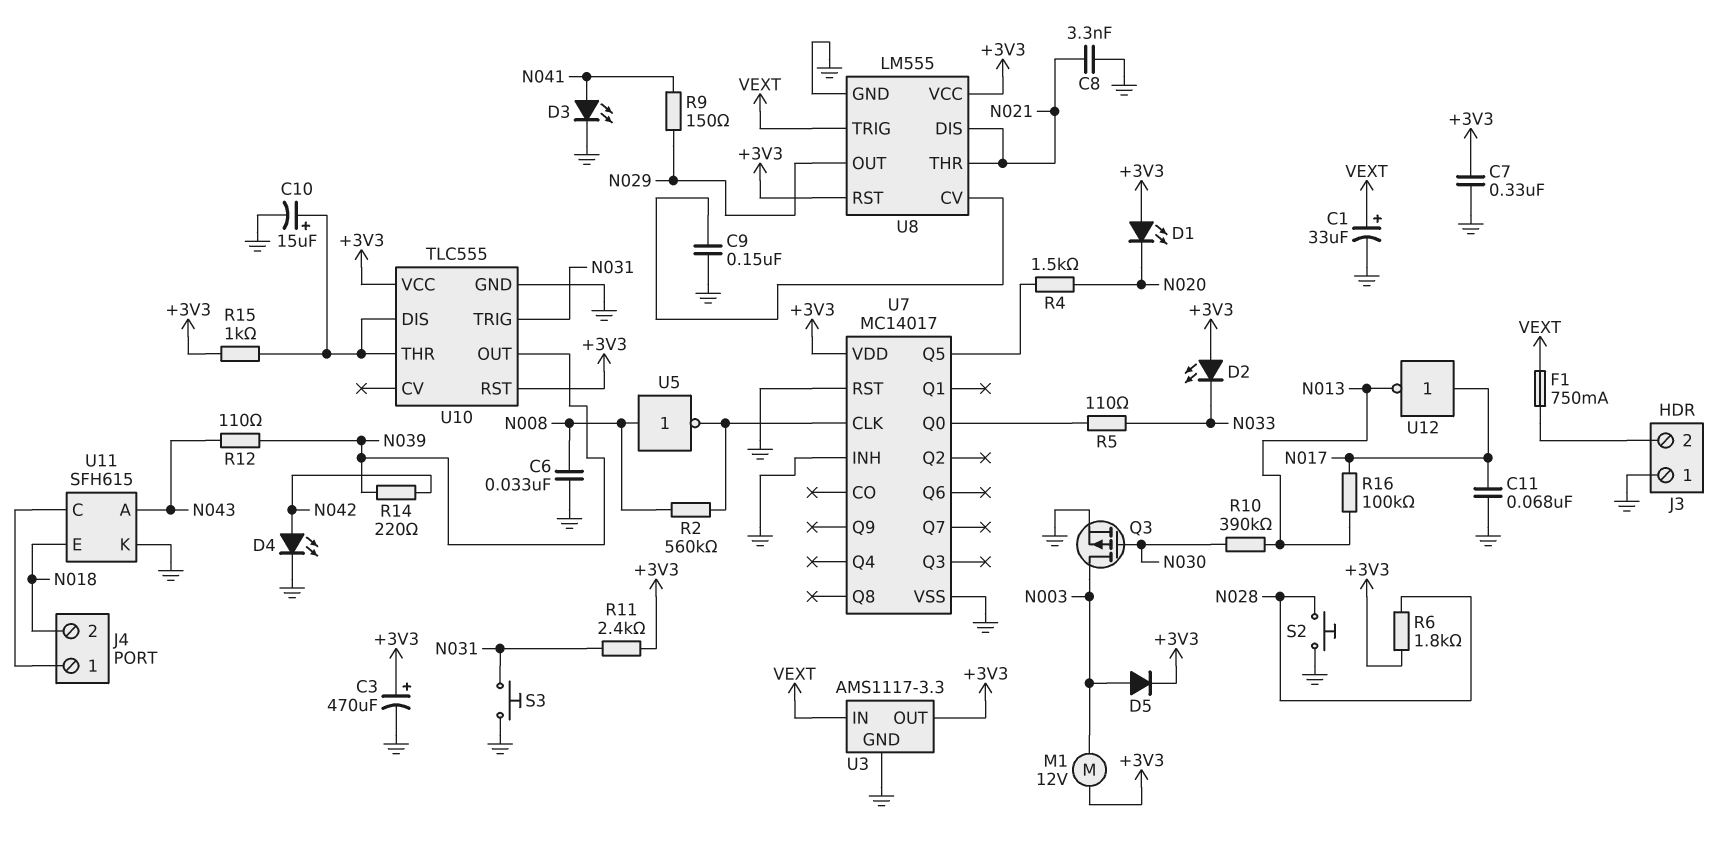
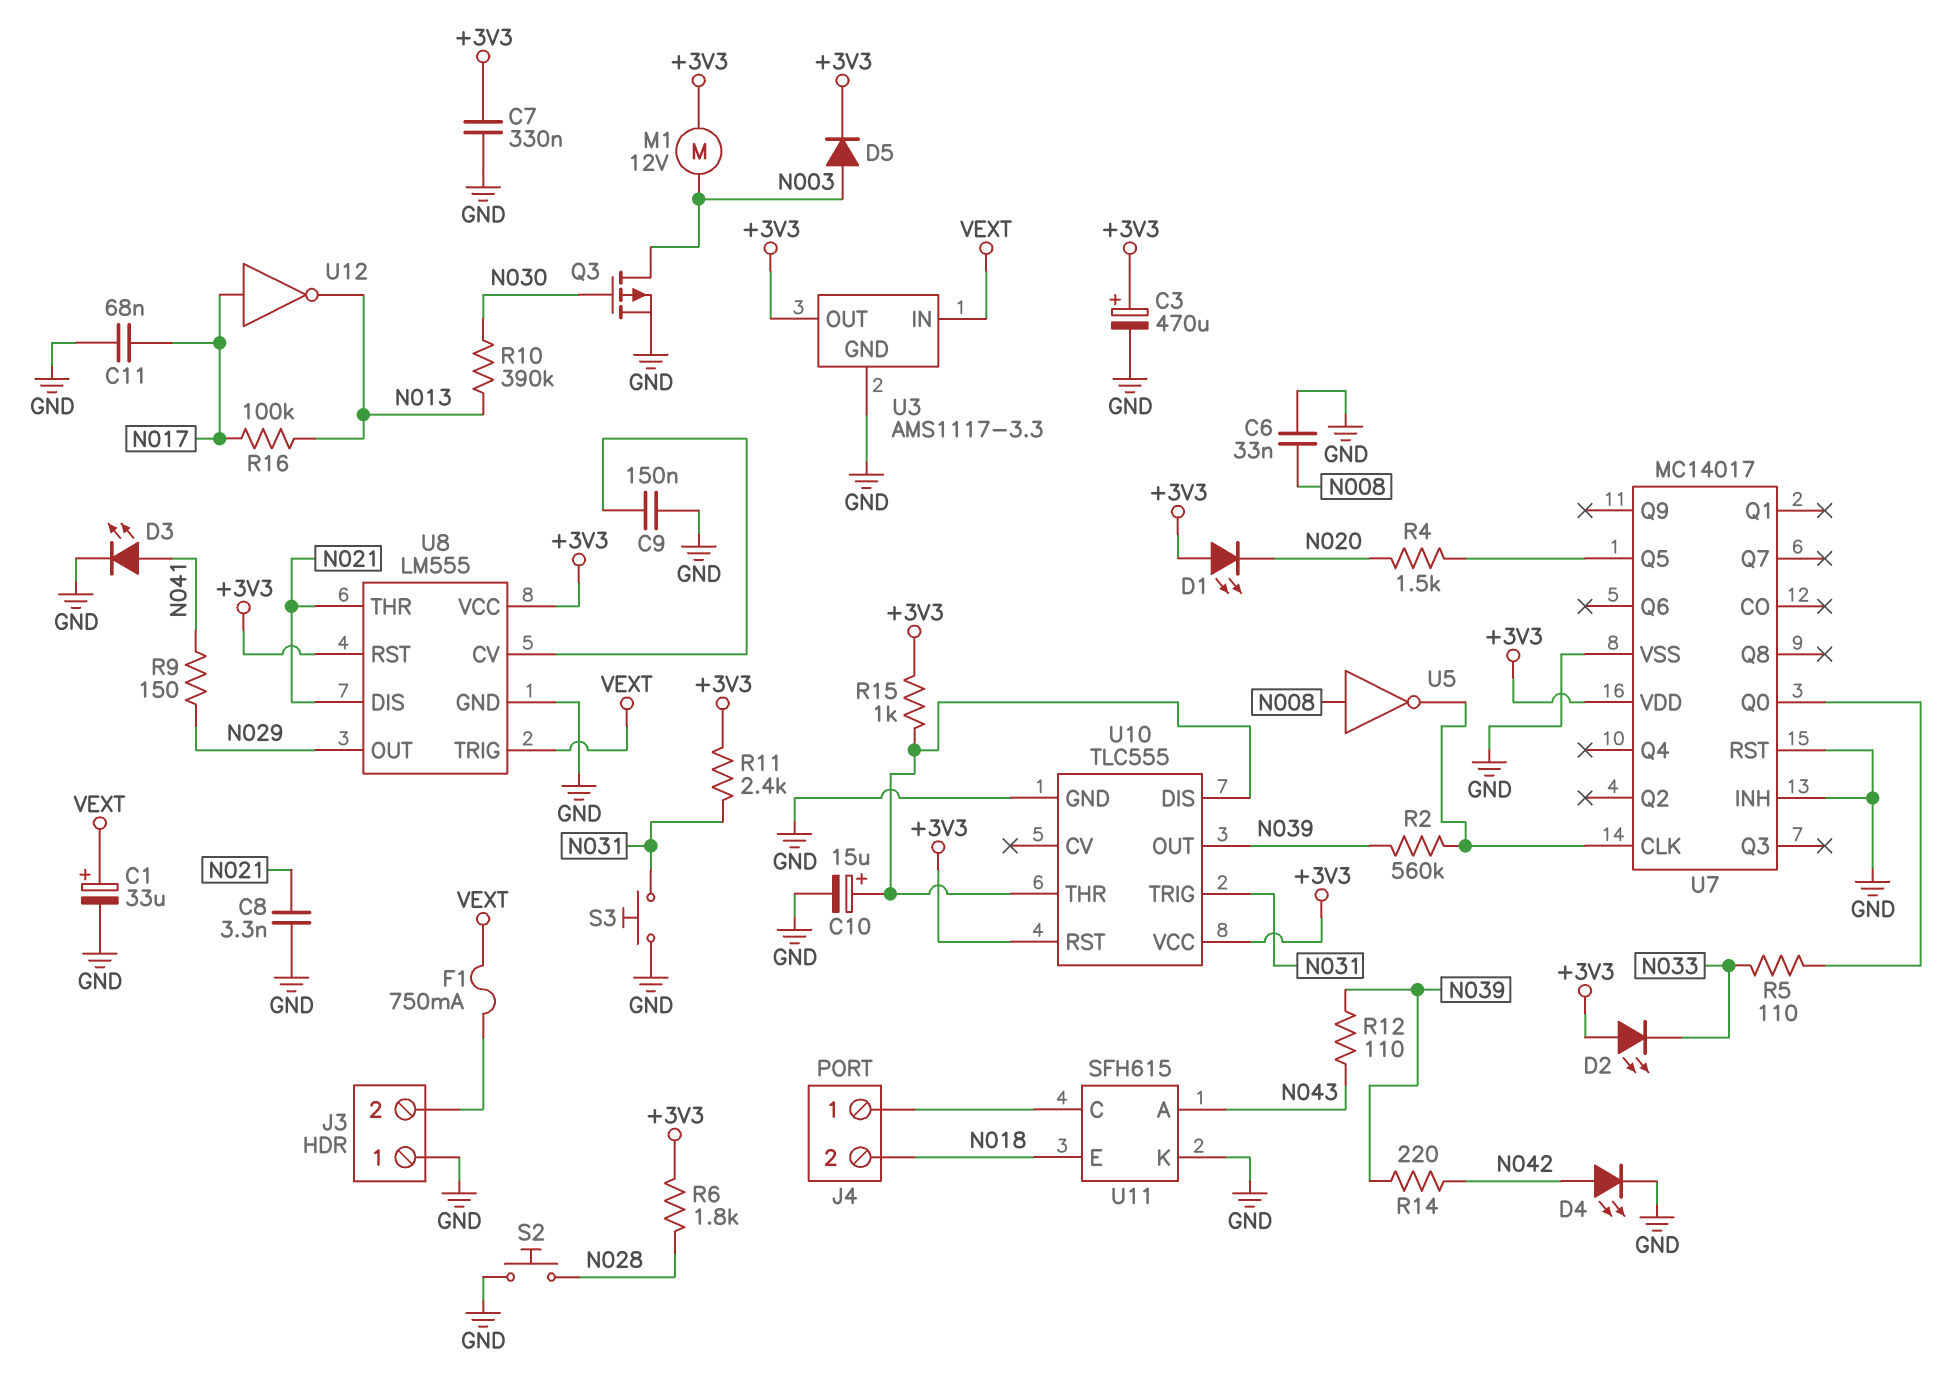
R2: 560k (N008, U7/CLK) -> 560k (N039, U7/CLK)

